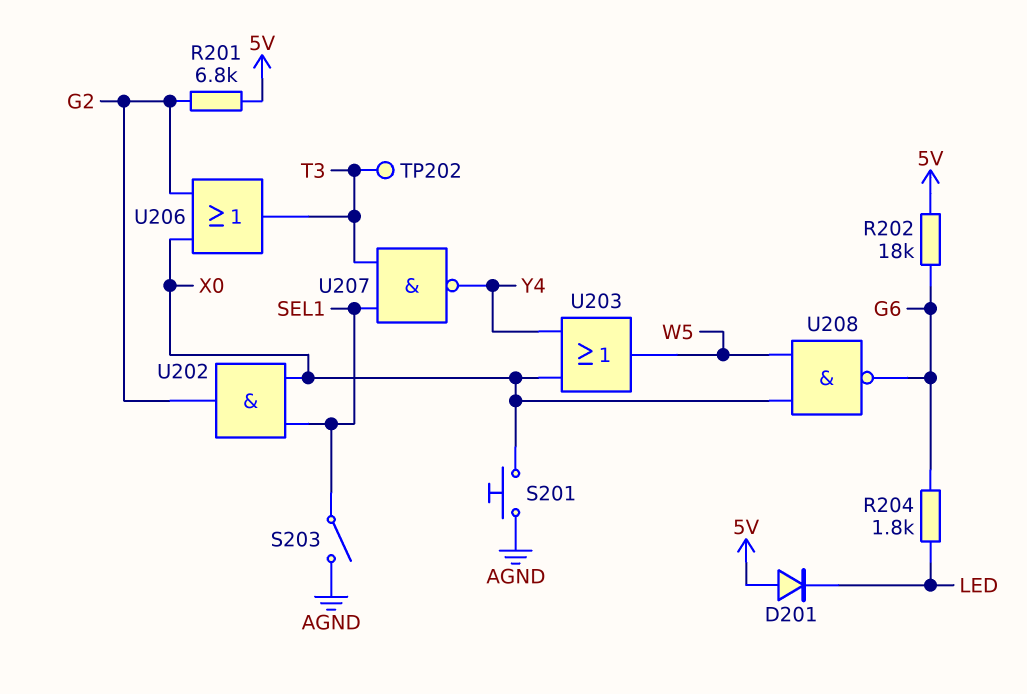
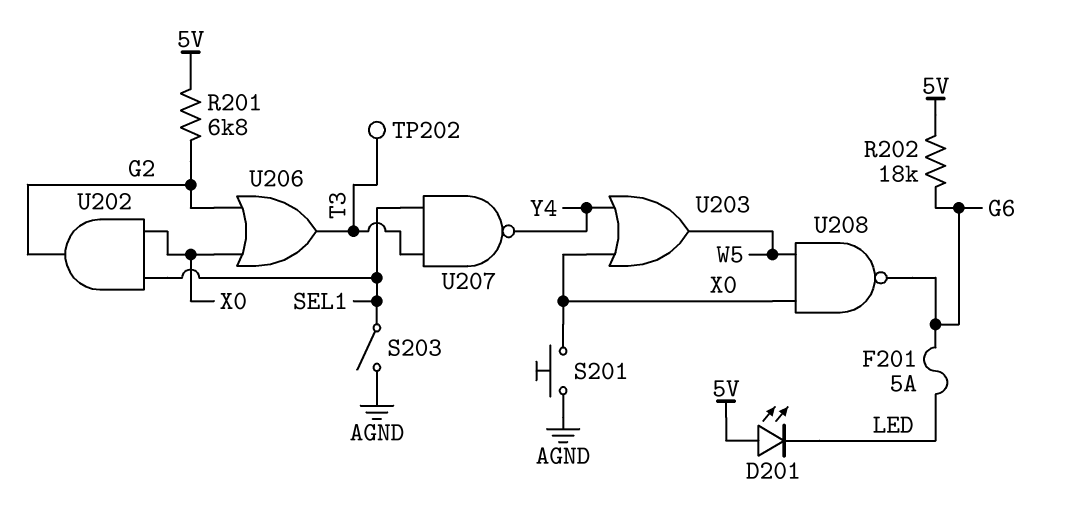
D201: diode (A 5V, K LED) -> LED (A 5V, K LED)
F201: none -> 5A (G6, LED)
R204: 1.8k (G6, LED) -> none

